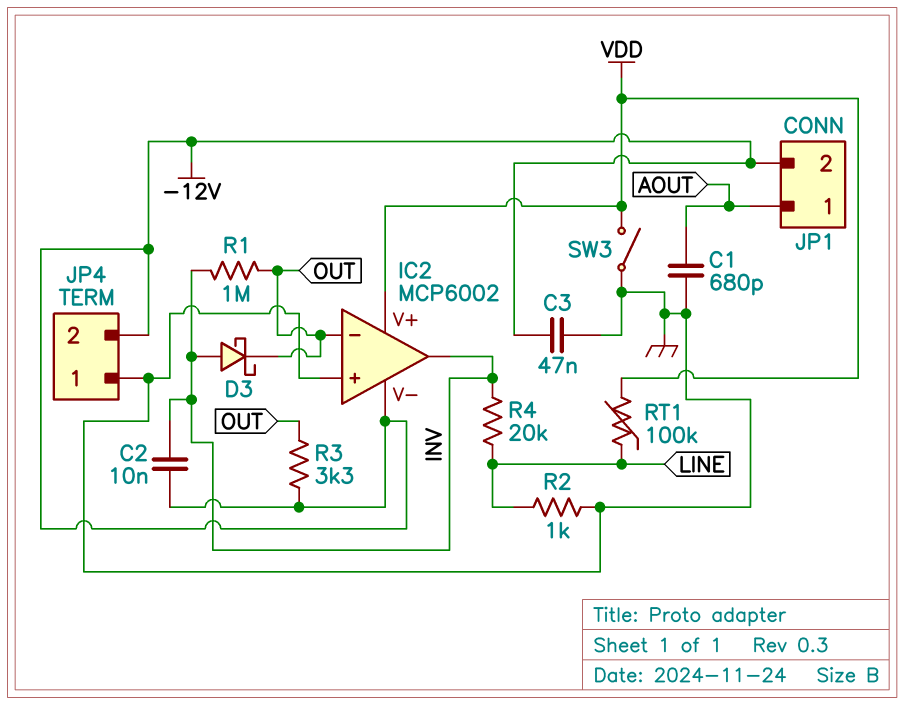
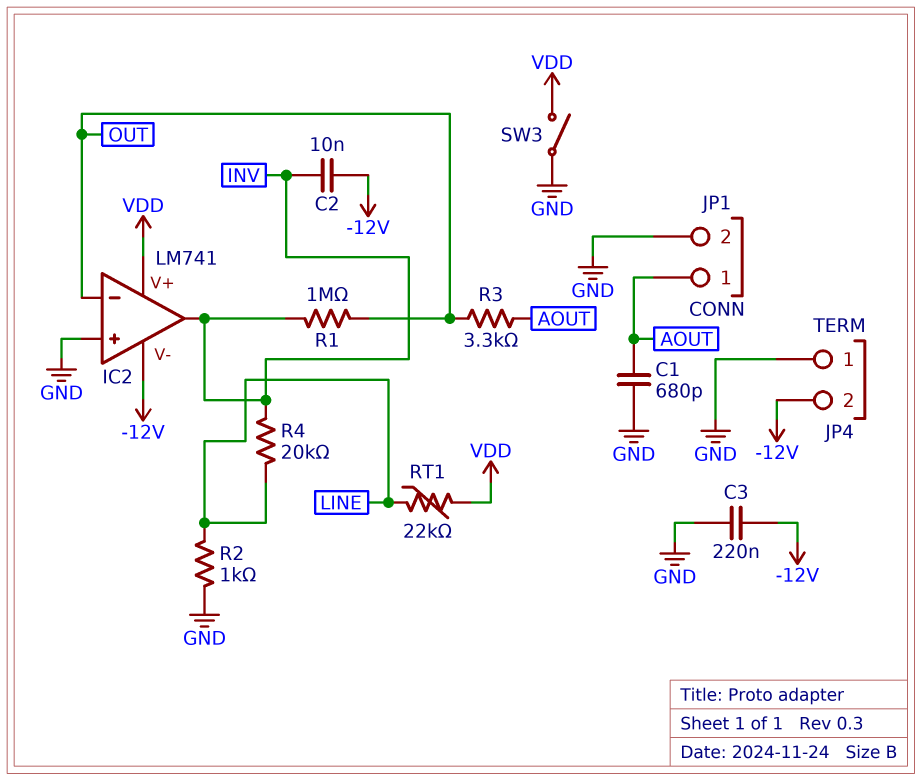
C3: 47nF (-12V, GND) -> 220nF (-12V, GND)
D3: schottky (A INV, K OUT) -> none
IC2: MCP6002 -> LM741
JP1 pin 2: -12V -> GND
R3: 3.3k (-12V, OUT) -> 3.3k (AOUT, OUT)
RT1: 100k (LINE, VDD) -> 22k (LINE, VDD)

